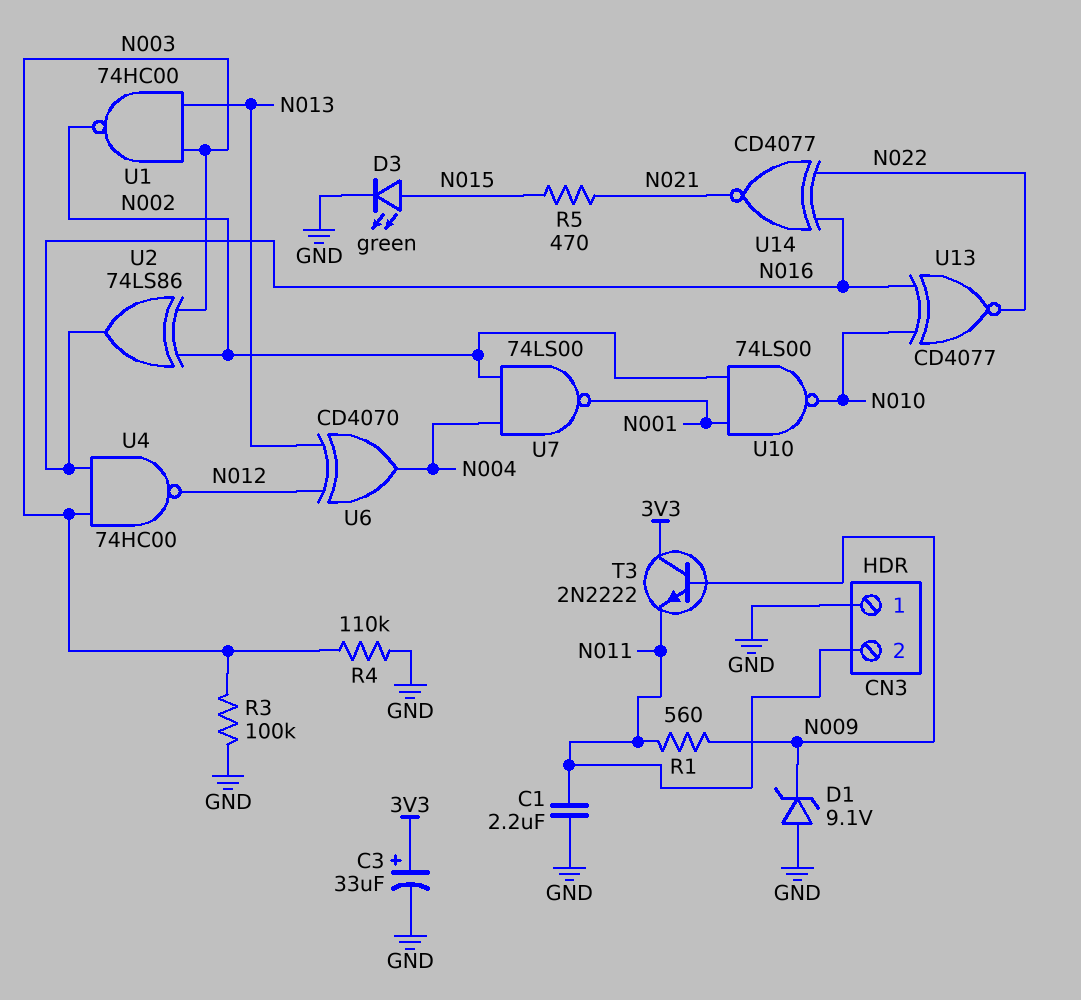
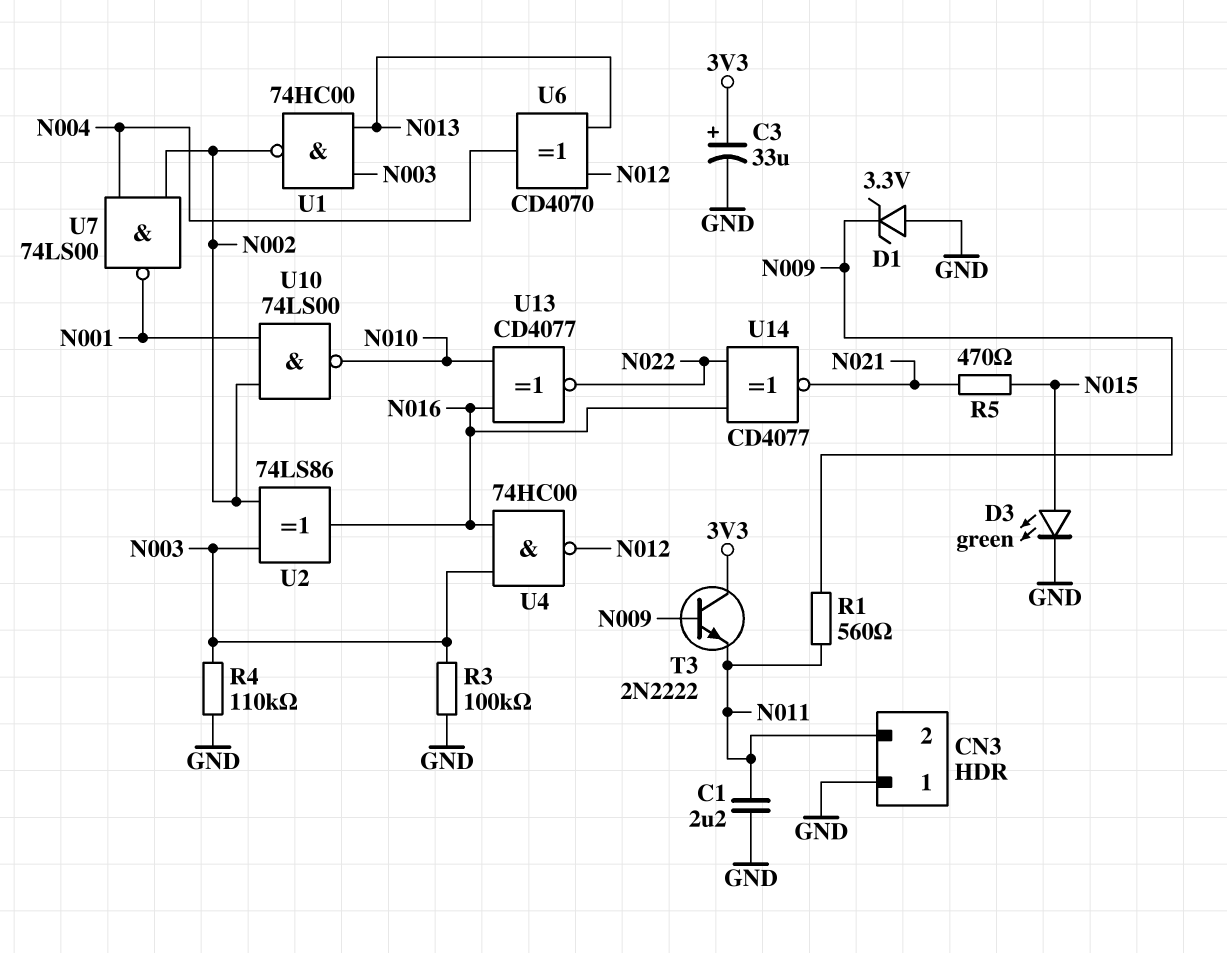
D1: zener 9.1V (A GND, K N009) -> zener 3.3V (A GND, K N009)

